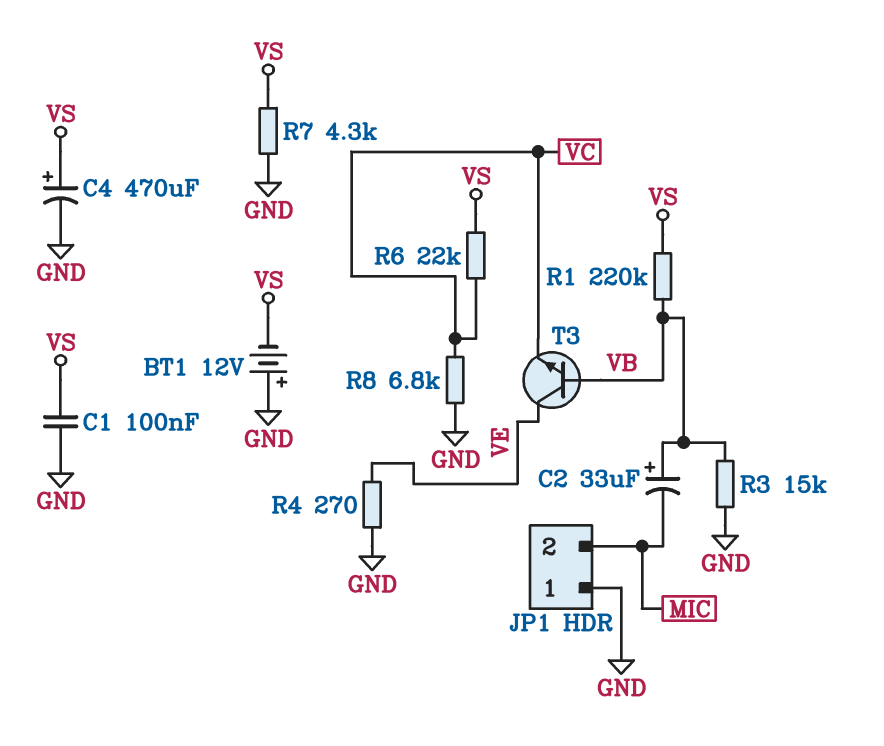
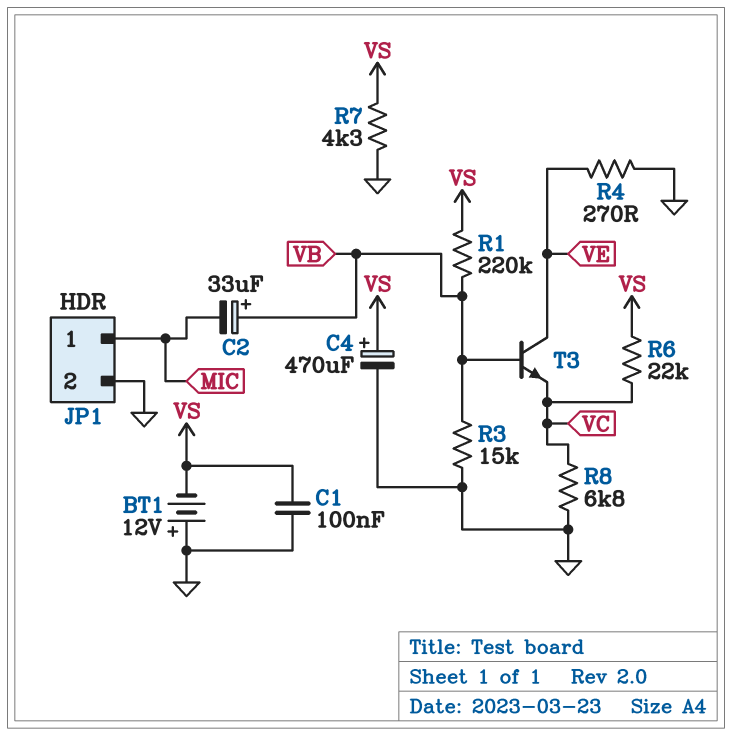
JP1 pin 1: GND -> MIC
JP1 pin 2: MIC -> GND

